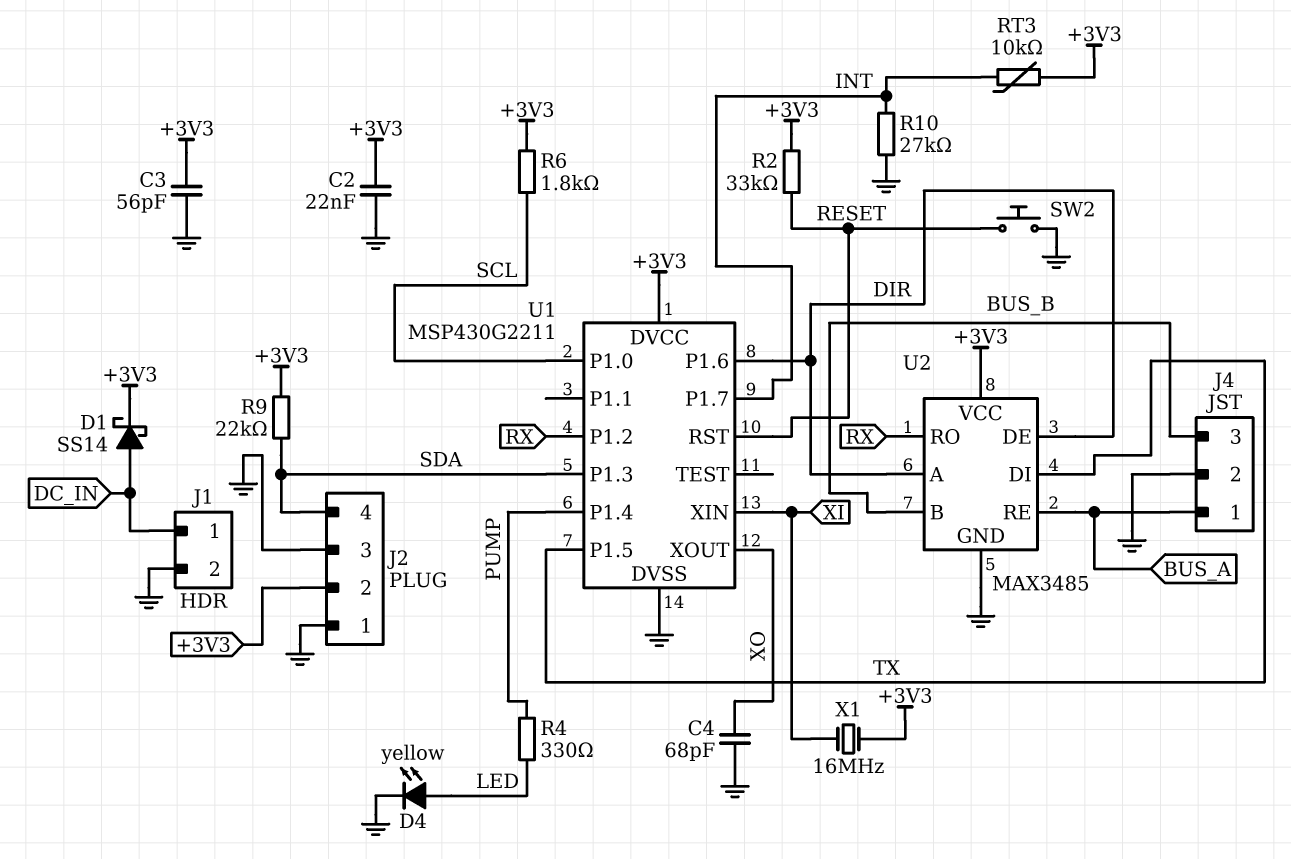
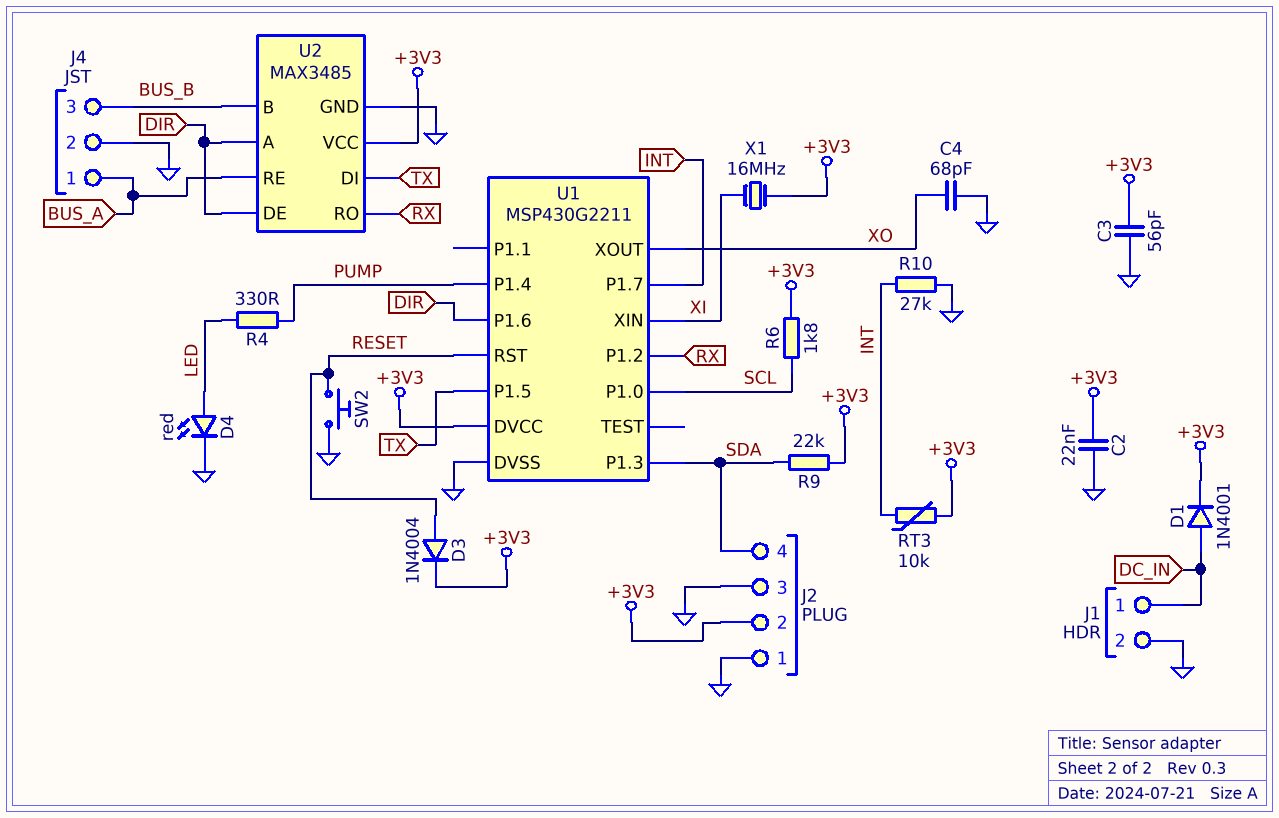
D1: schottky SS14 (A DC_IN, K +3V3) -> diode 1N4001 (A DC_IN, K +3V3)
D3: none -> diode 1N4004 (A RESET, K +3V3)
D4: LED yellow (A LED, K GND) -> LED red (A LED, K GND)
R2: 33k (+3V3, RESET) -> none

